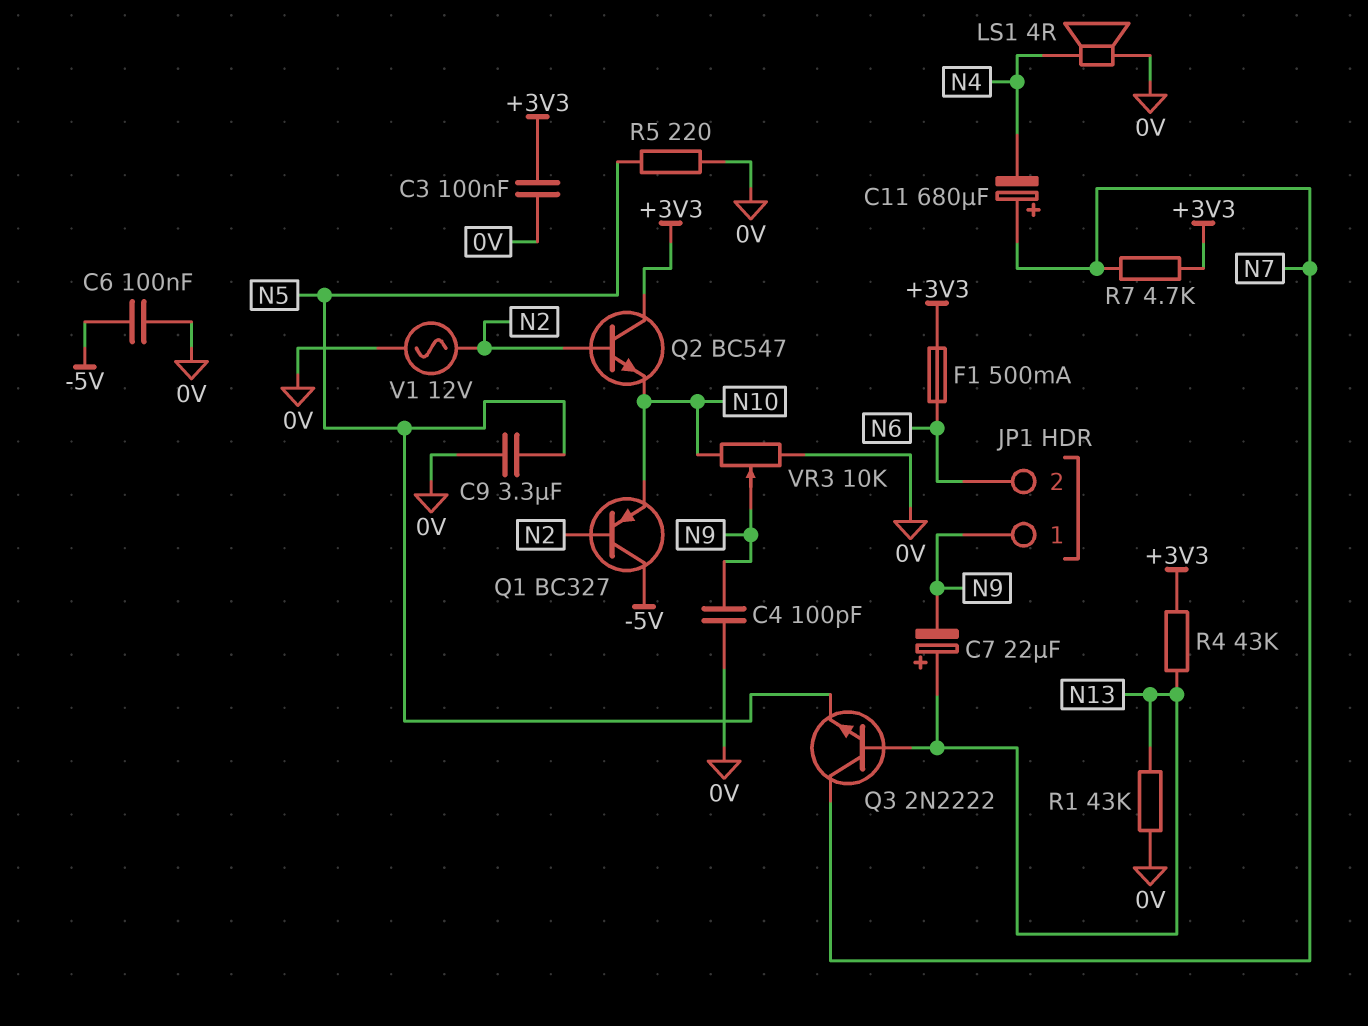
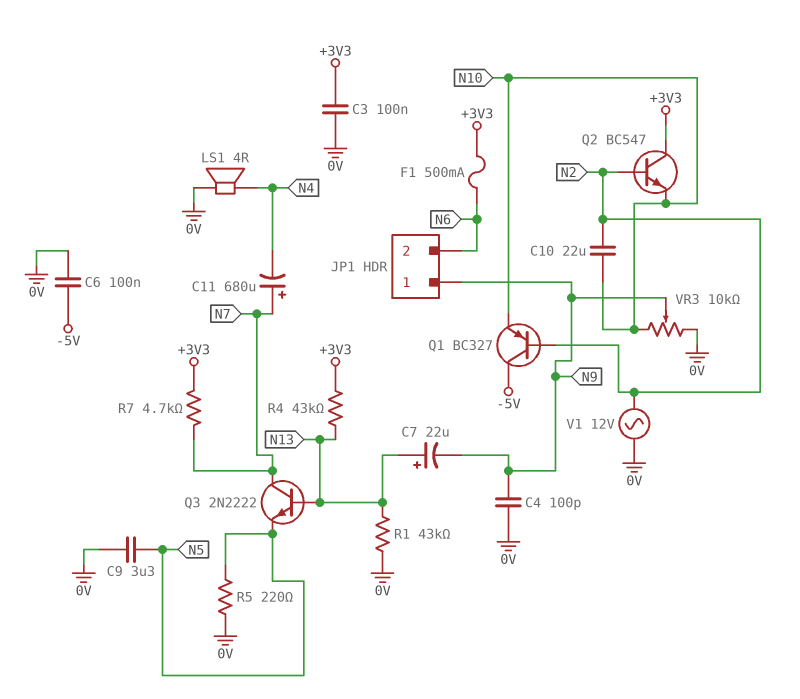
C10: none -> 22uF (N2, N10)

